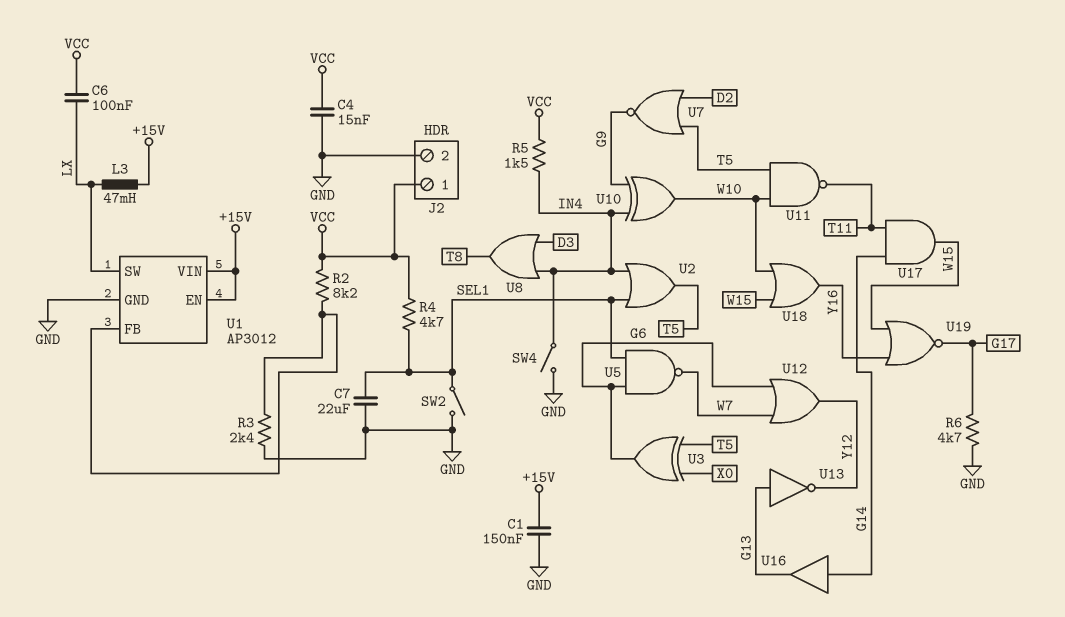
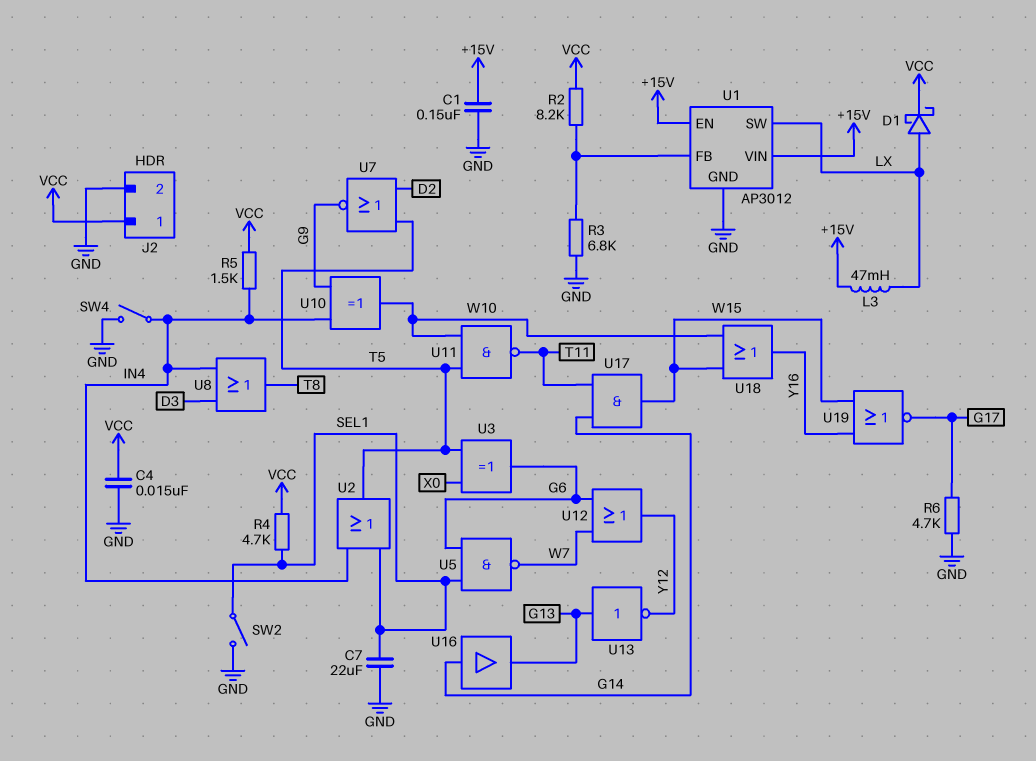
C6: 100nF (LX, VCC) -> none
D1: none -> schottky (A LX, K VCC)
R3: 2.4k (GND, U1/FB) -> 6.8k (GND, U1/FB)

